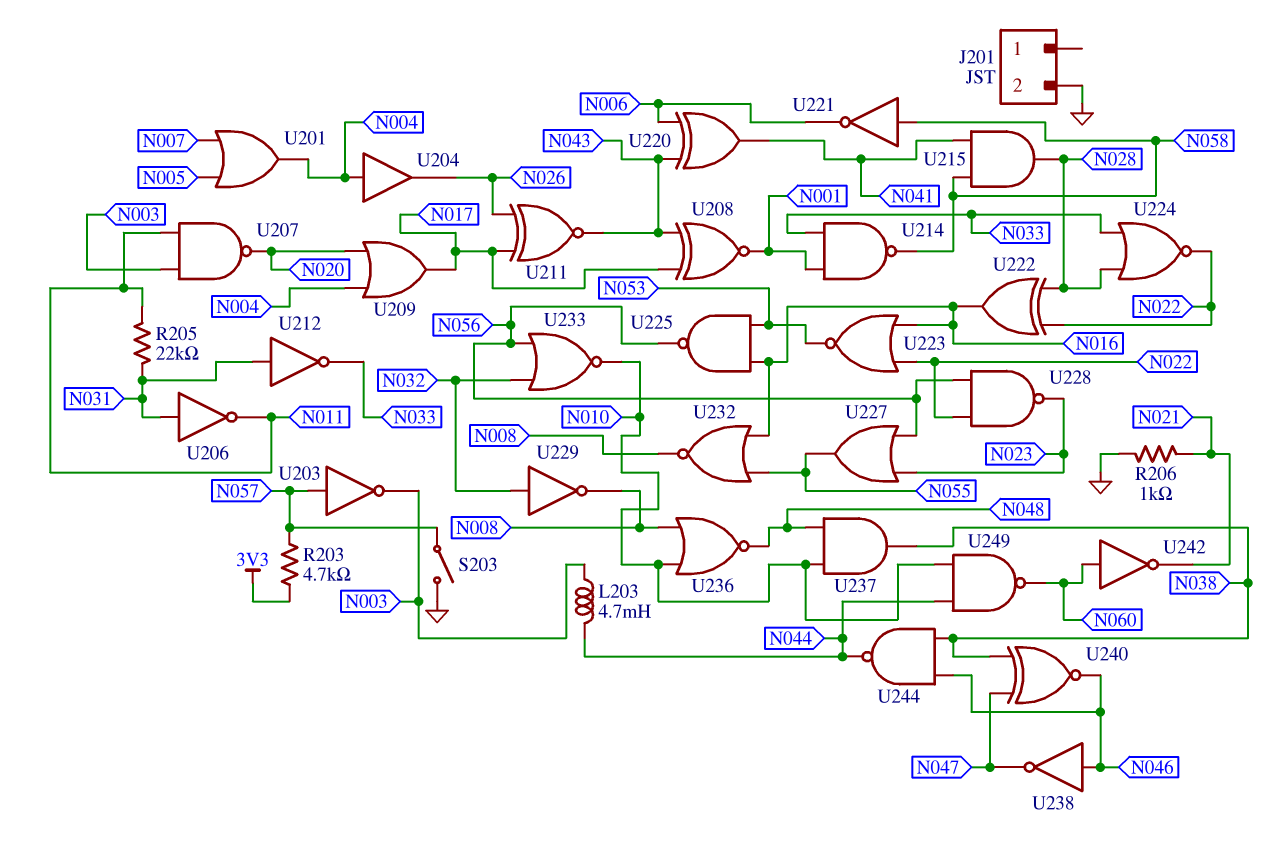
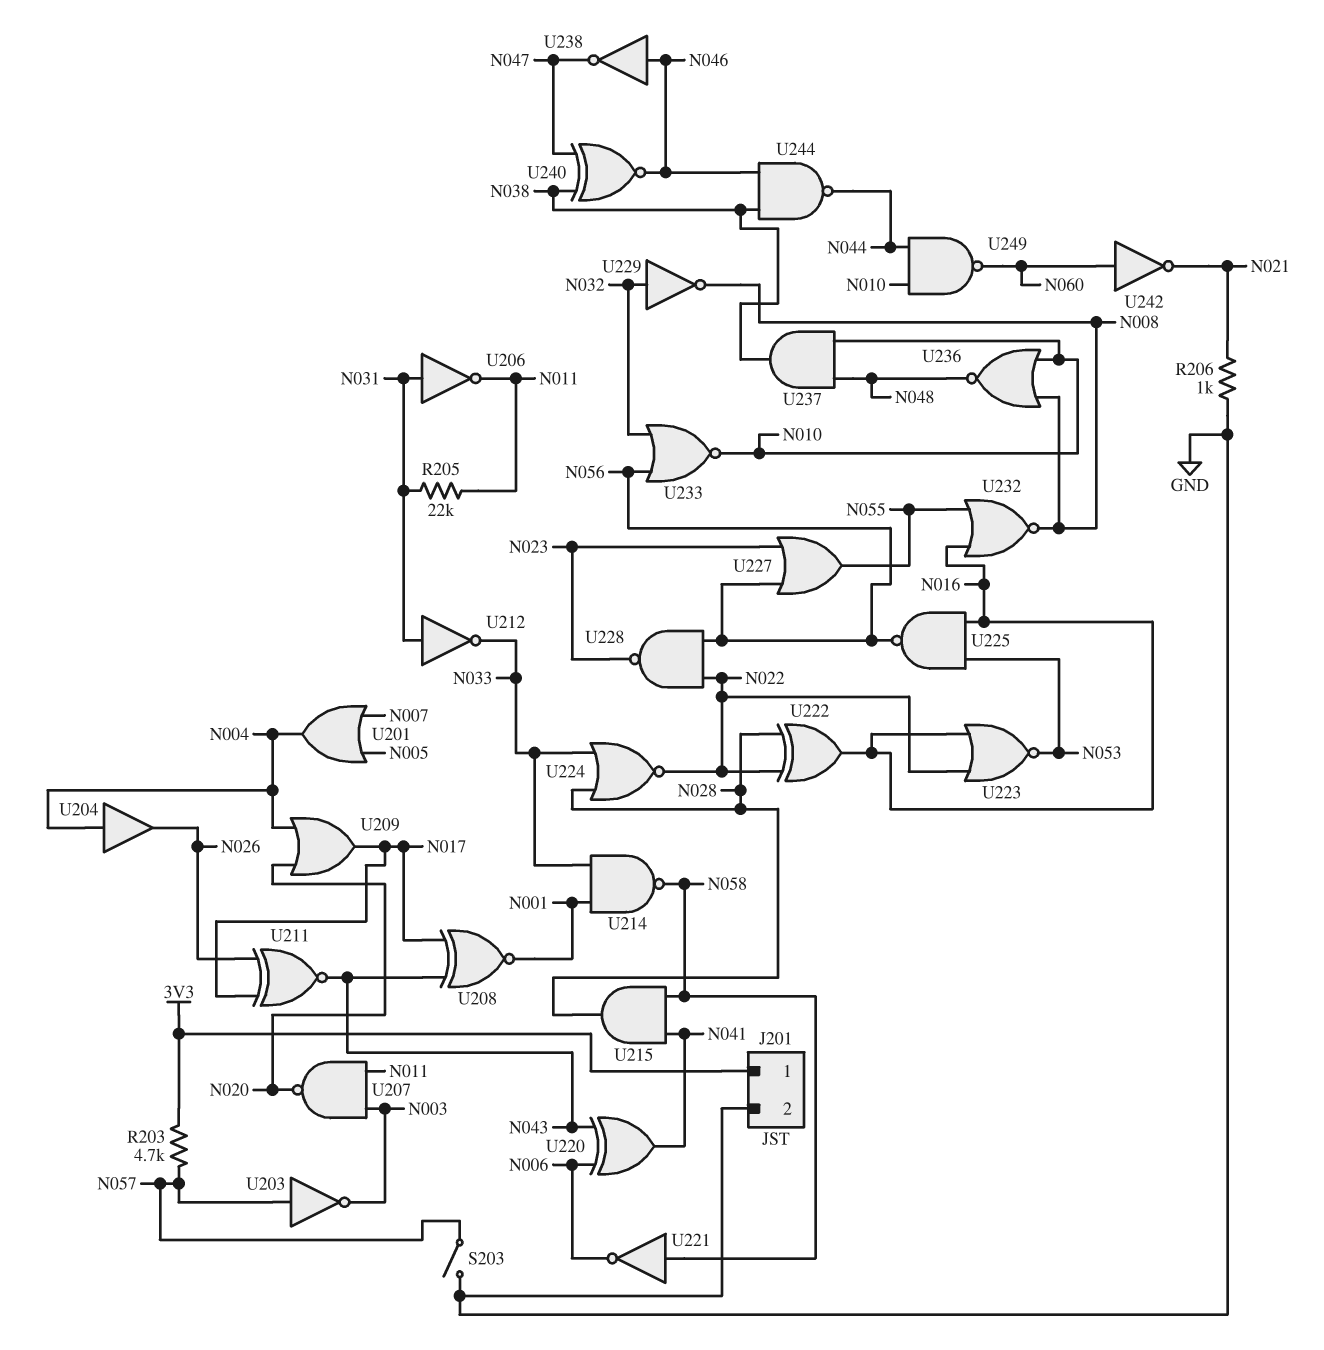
J201 pin 1: none -> 3V3
L203: 4.7mH (N003, N044) -> none

